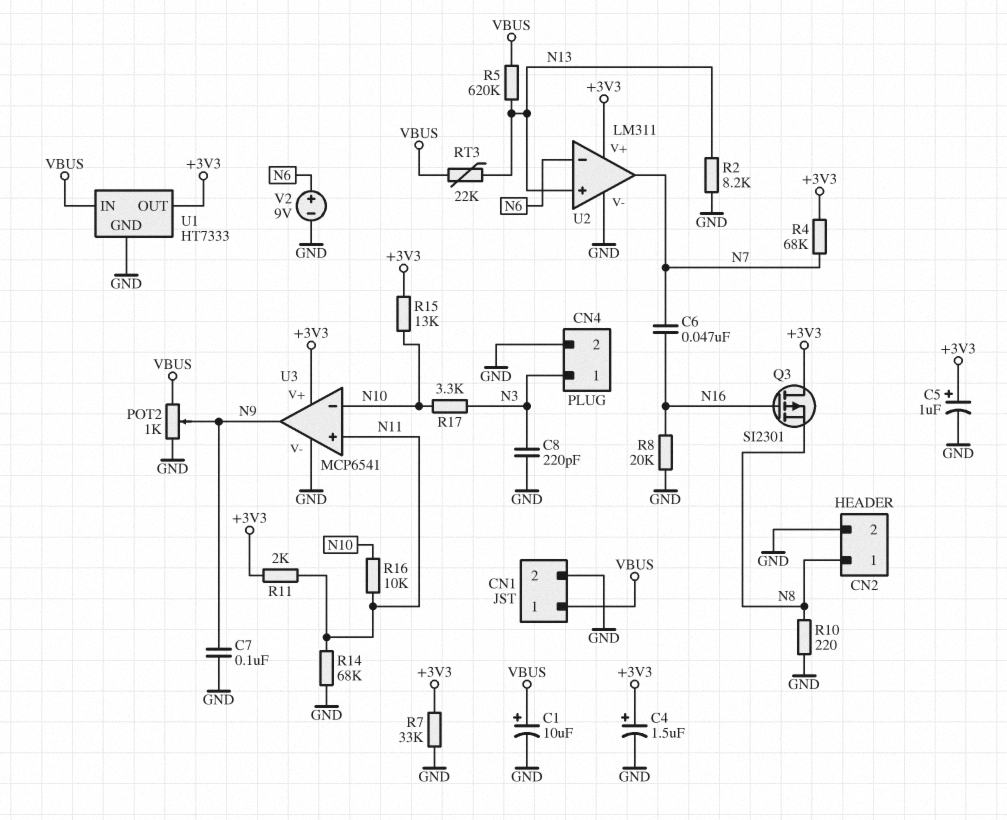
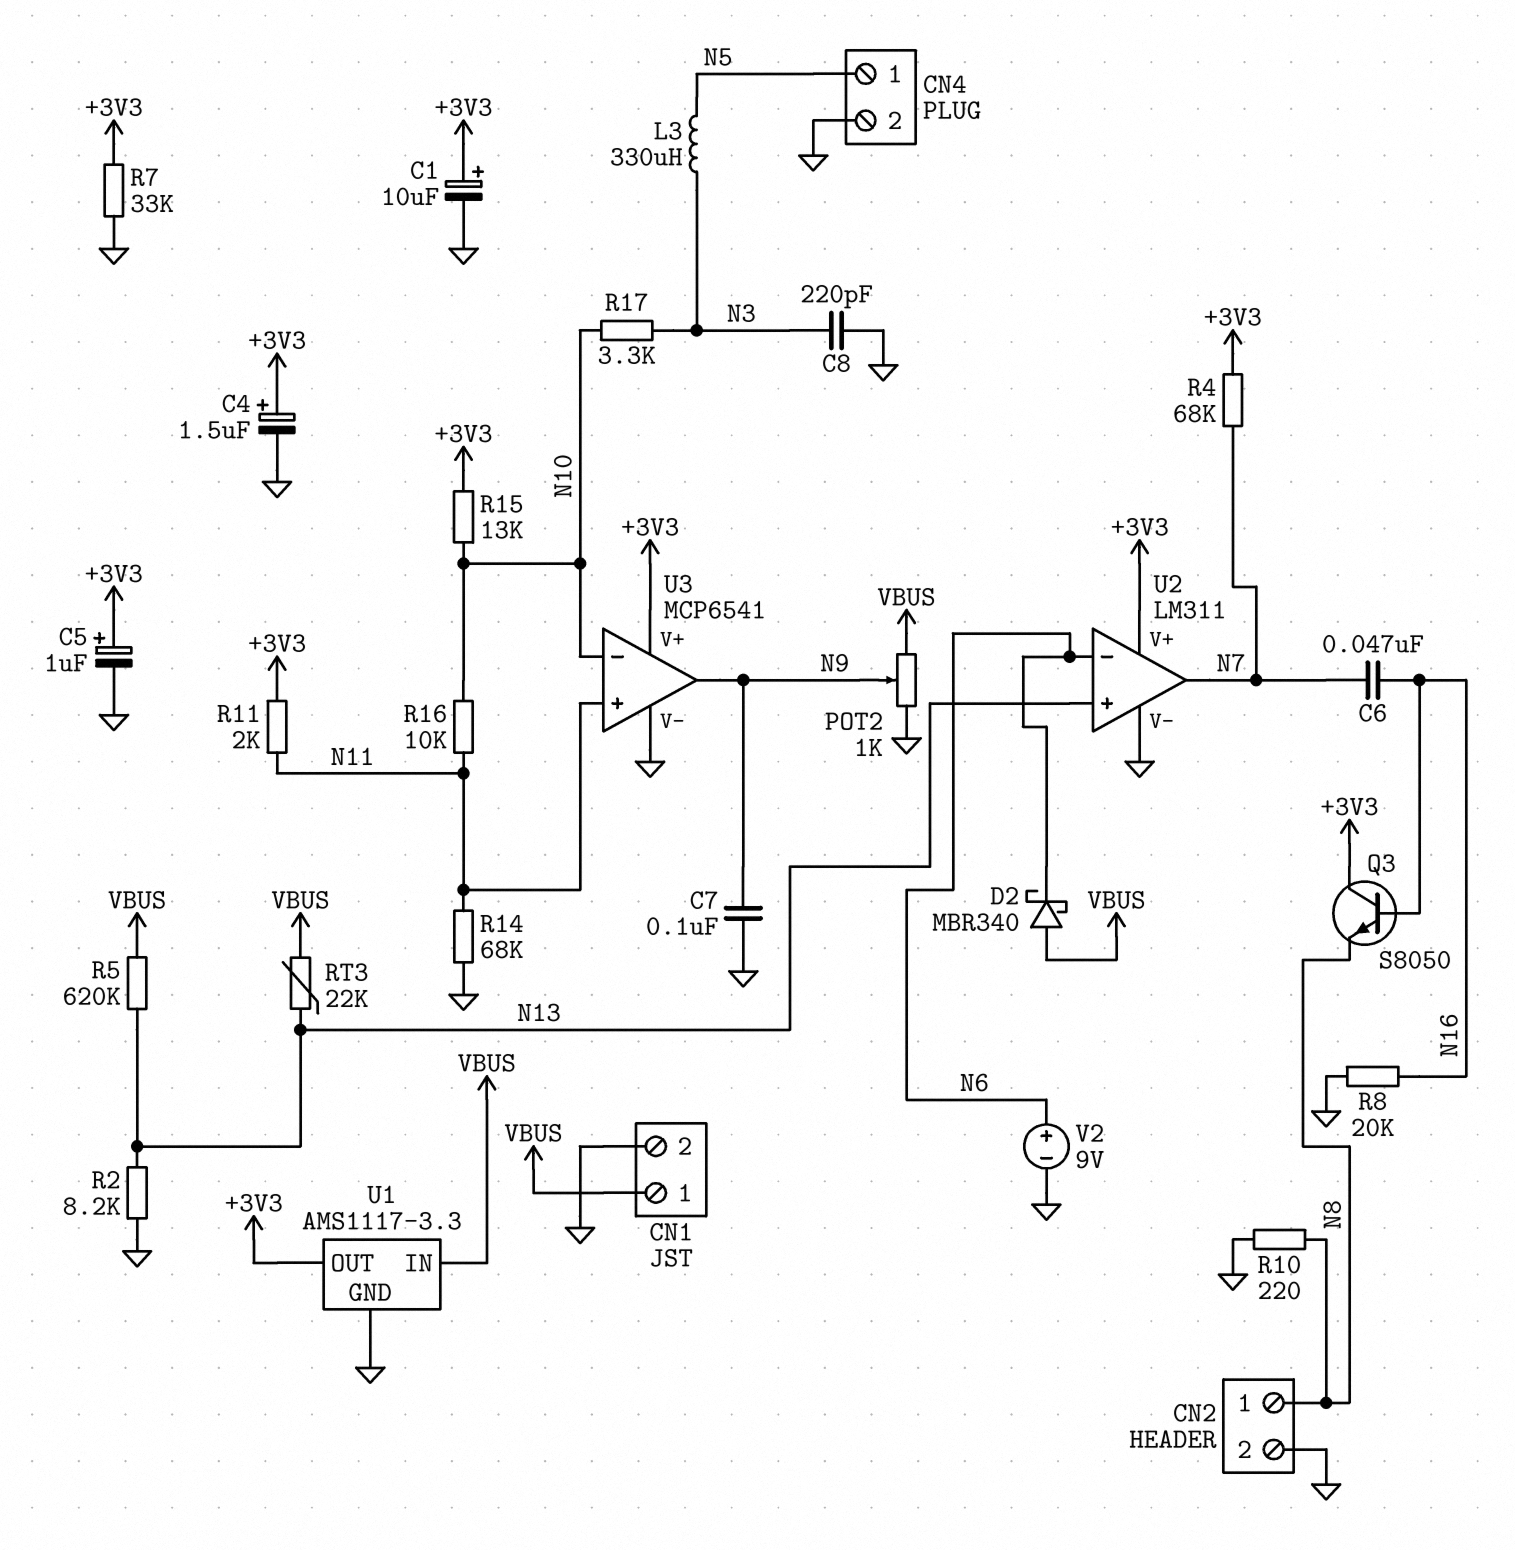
C1: 10uF (plus VBUS, minus GND) -> 10uF (plus +3V3, minus GND)
CN4 pin 1: N3 -> N5
D2: none -> schottky MBR340 (A VBUS, K N6)
L3: none -> 330uH (N3, N5)
Q3: PMOS SI2301 (G N16, D +3V3, S N8) -> NPN S8050 (B N16, C +3V3, E N8)
U1: HT7333 -> AMS1117-3.3

